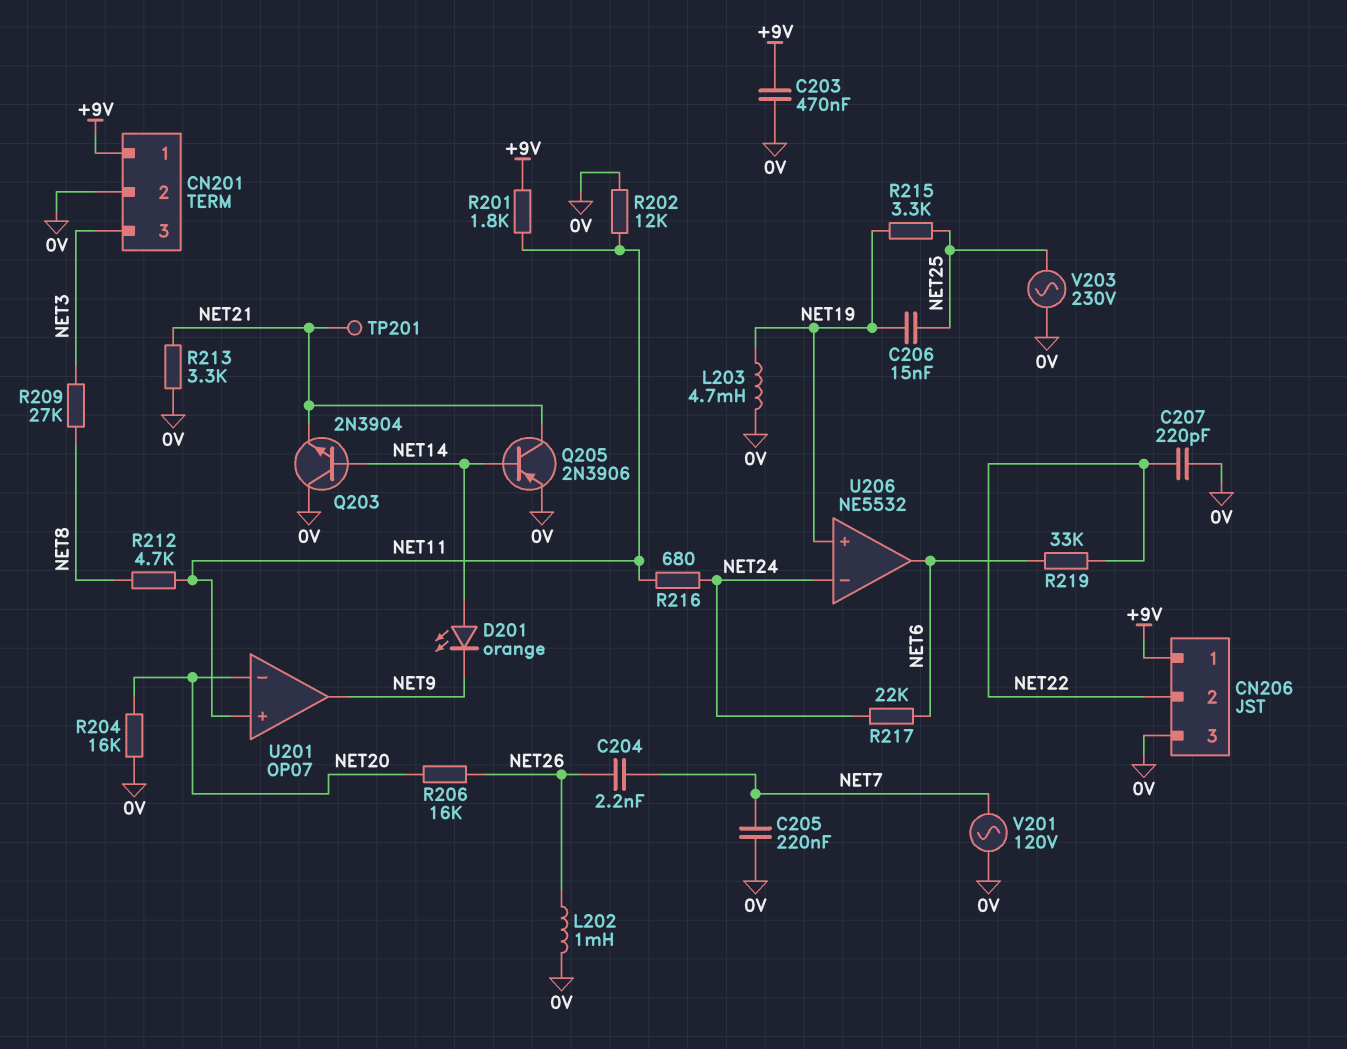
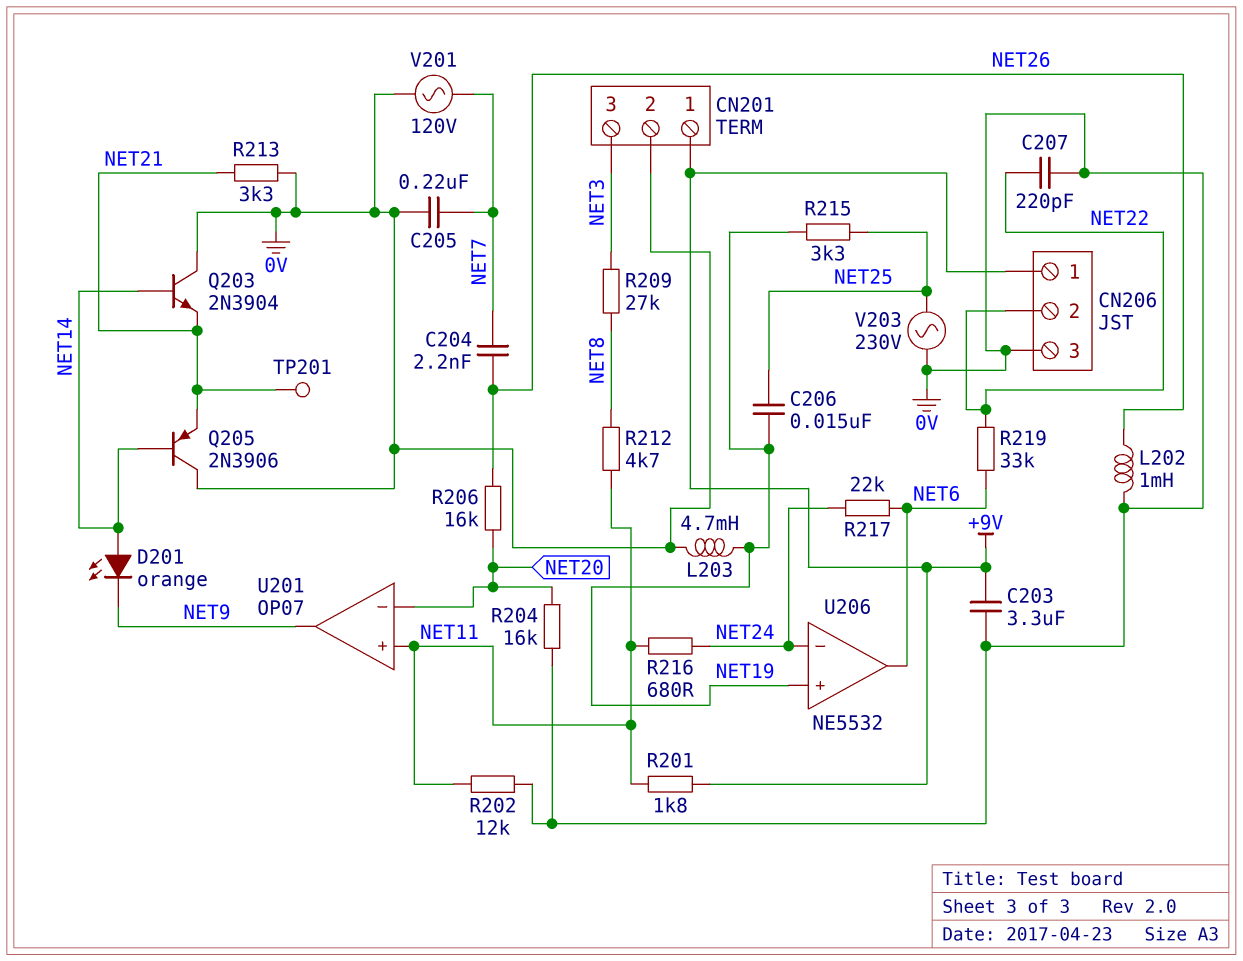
C203: 470nF (+9V, 0V) -> 3.3uF (+9V, 0V)
Q205: PNP 2N3906 (B NET14, C NET21, E 0V) -> PNP 2N3906 (B NET14, C 0V, E NET21)

